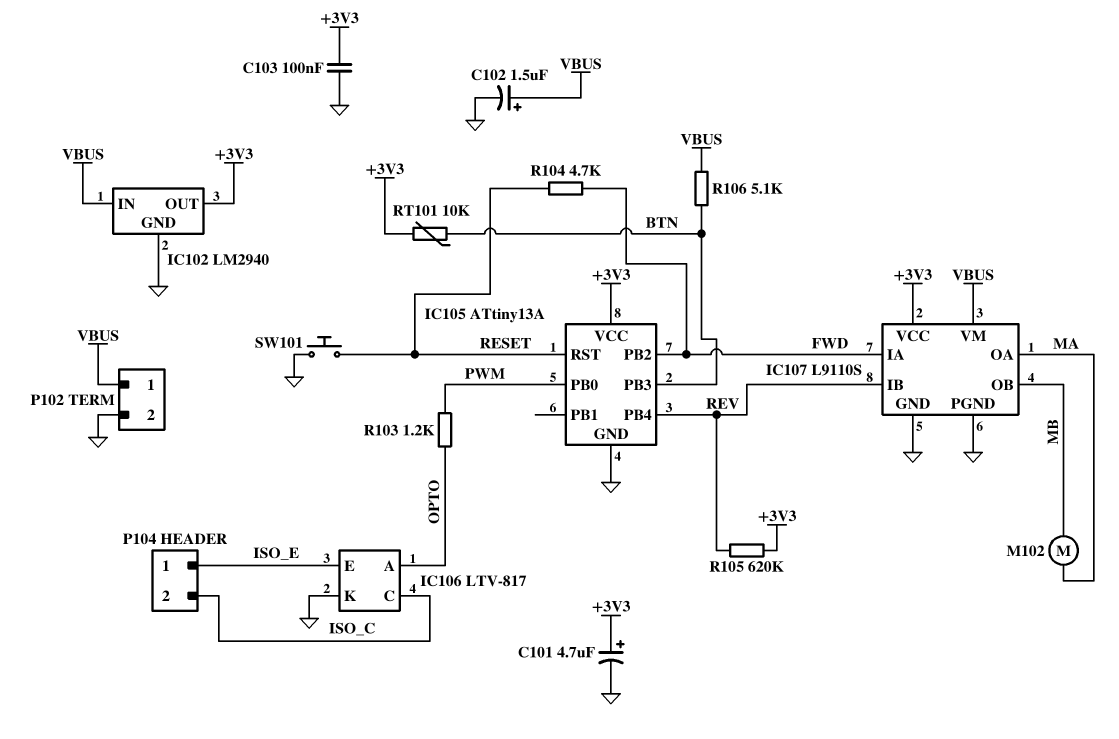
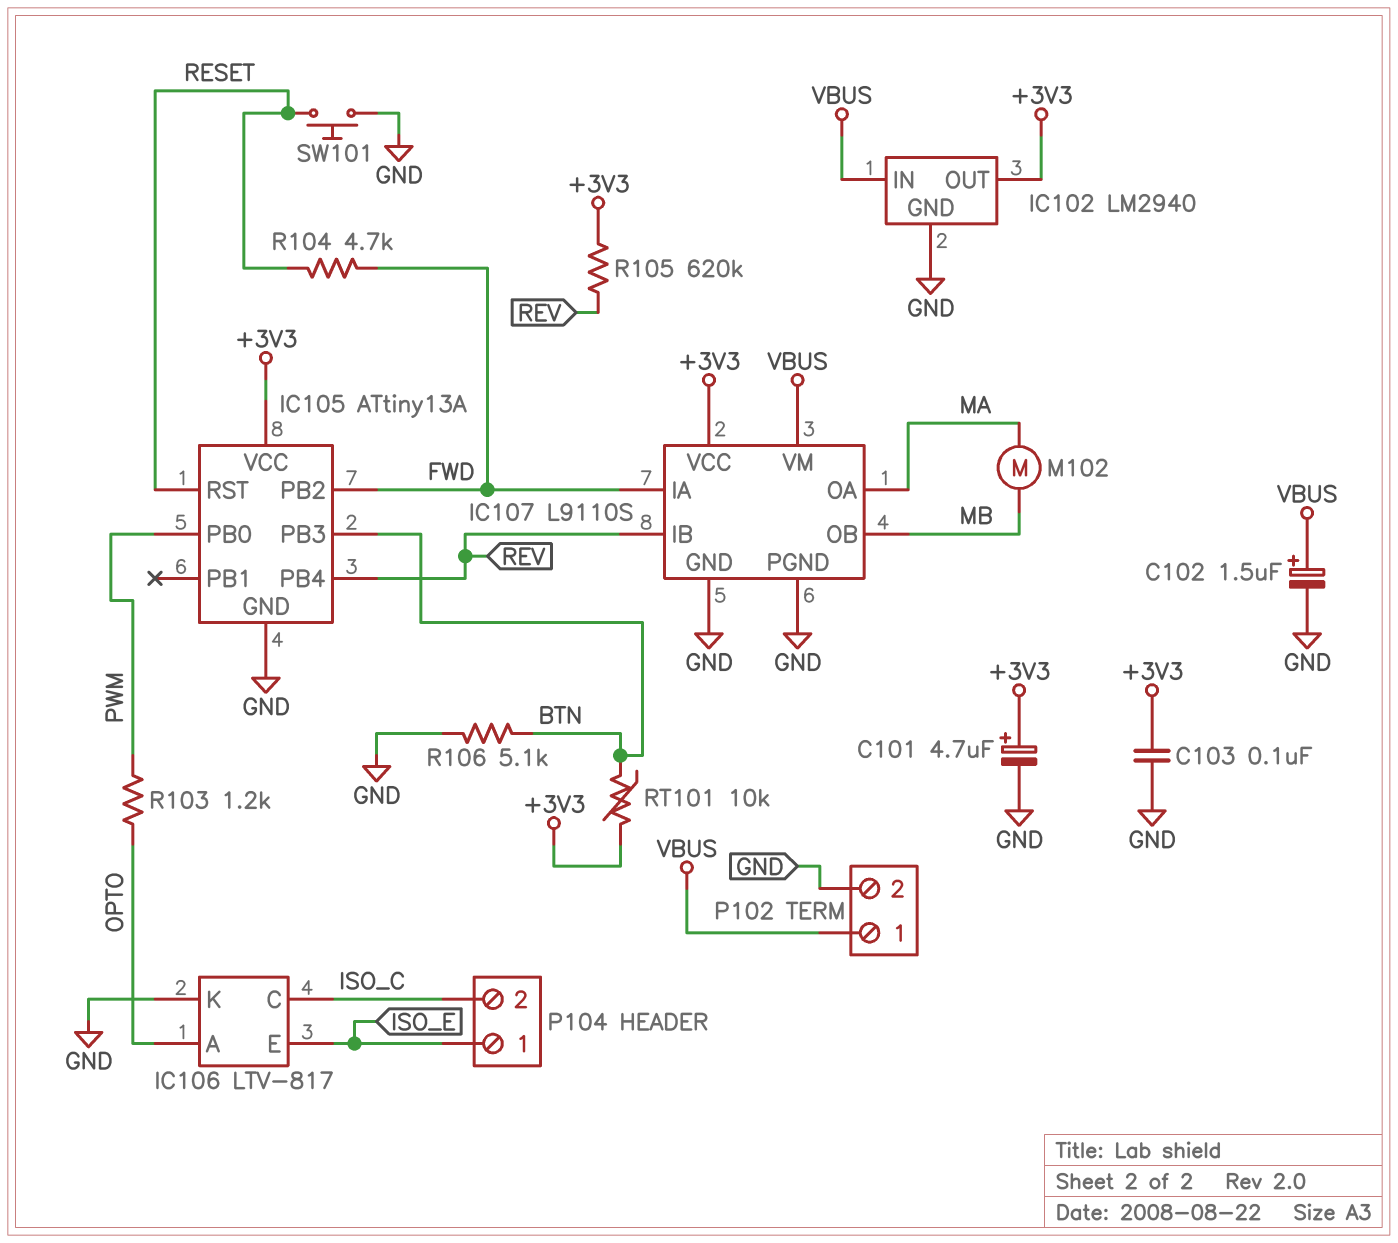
R106: 5.1k (BTN, VBUS) -> 5.1k (BTN, GND)

